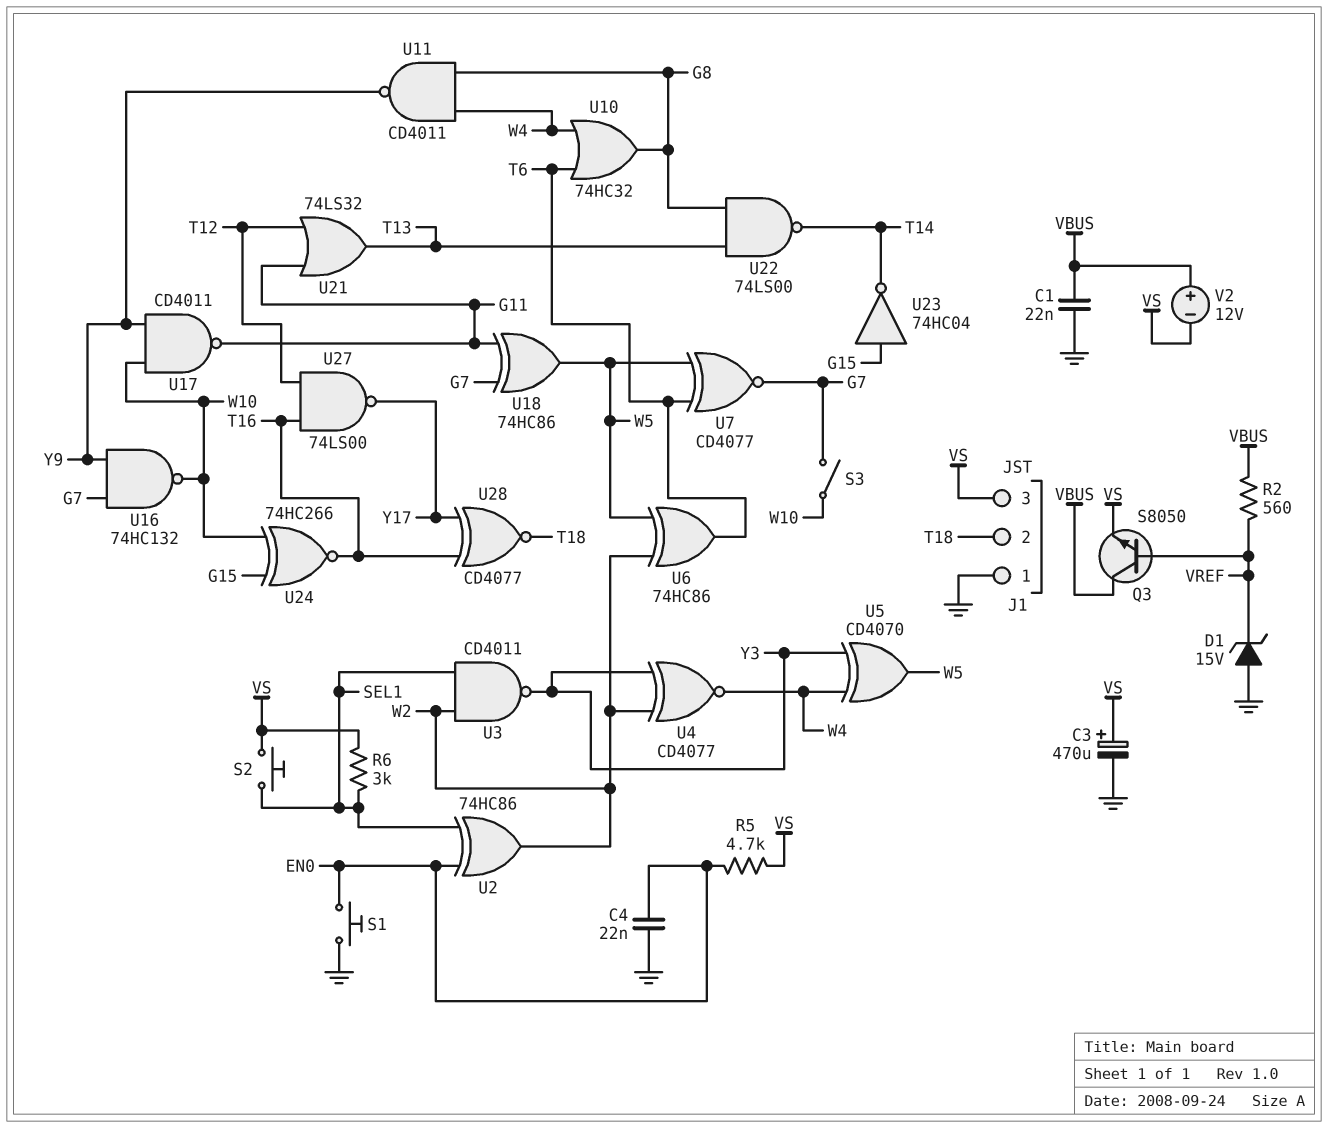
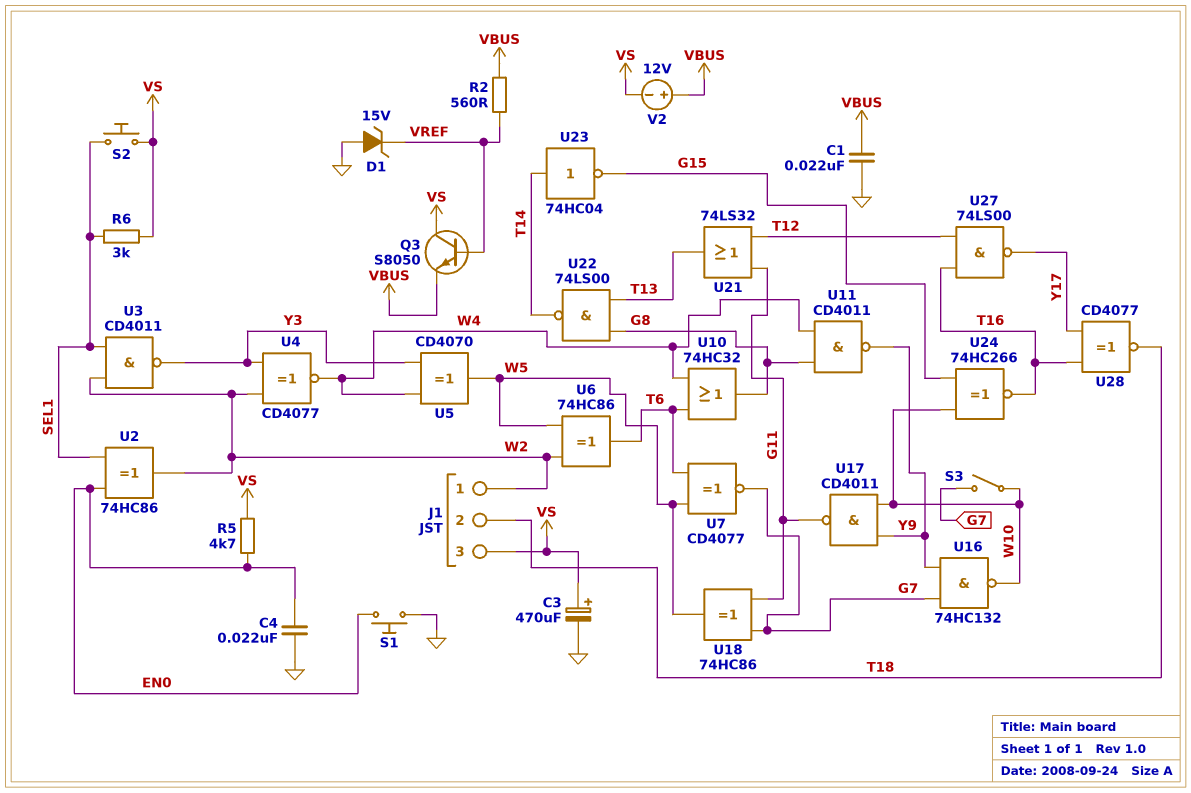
J1 pin 1: GND -> W2
Q3: NPN S8050 (B VREF, C VBUS, E VS) -> NPN S8050 (B VREF, C VS, E VBUS)
U23: NOT 74HC04 (in G15, out T14) -> NOT 74HC04 (in T14, out G15)

